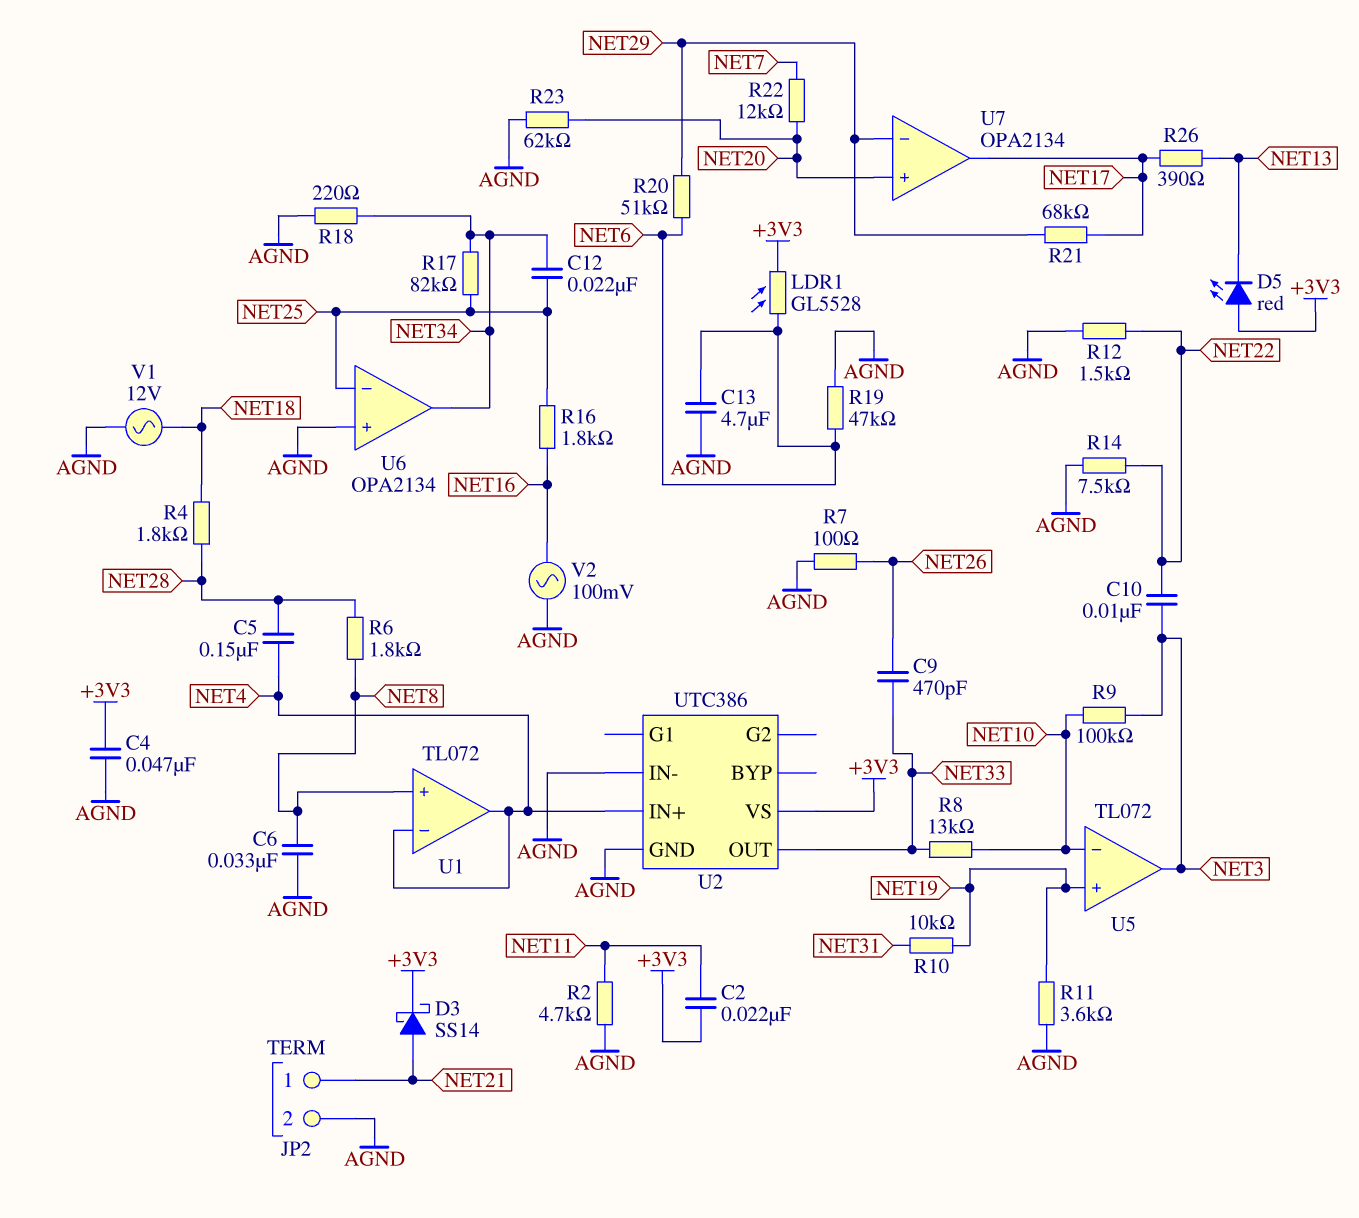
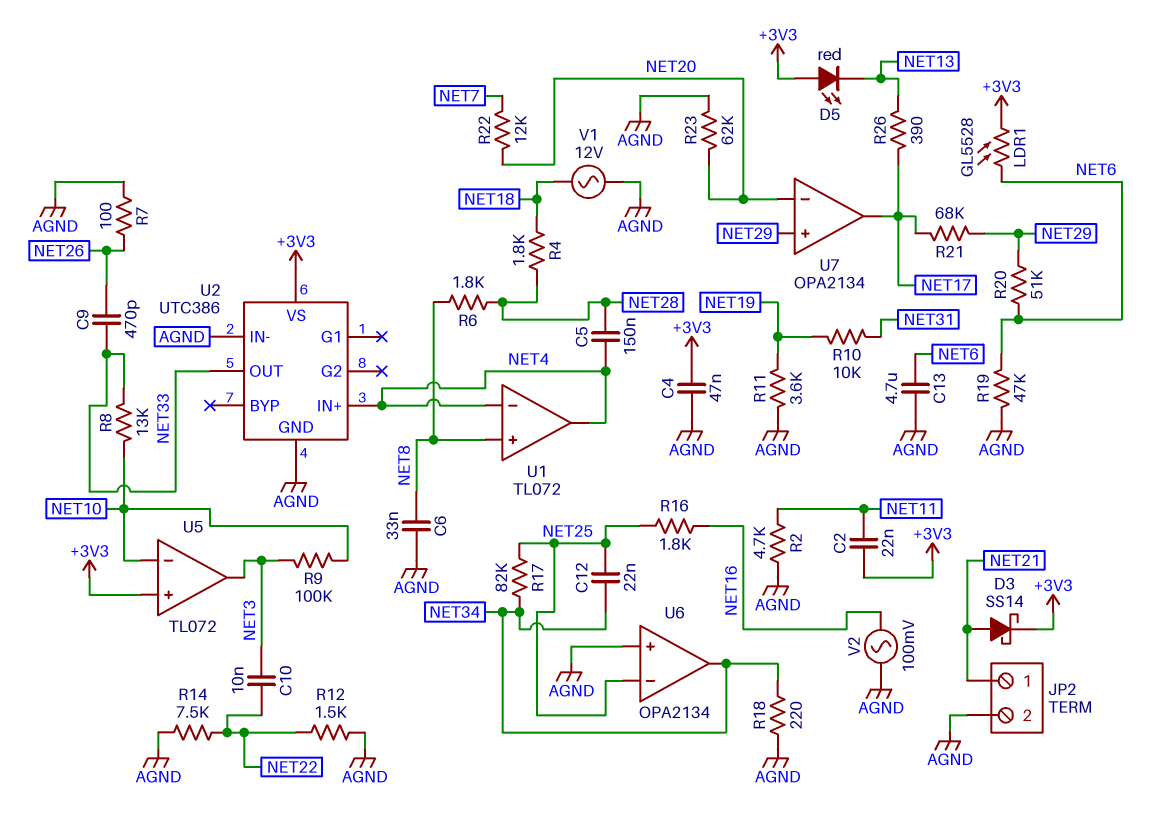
U5 pin in+: NET19 -> +3V3
U7 pin in+: NET20 -> NET29
U7 pin in-: NET29 -> NET20

